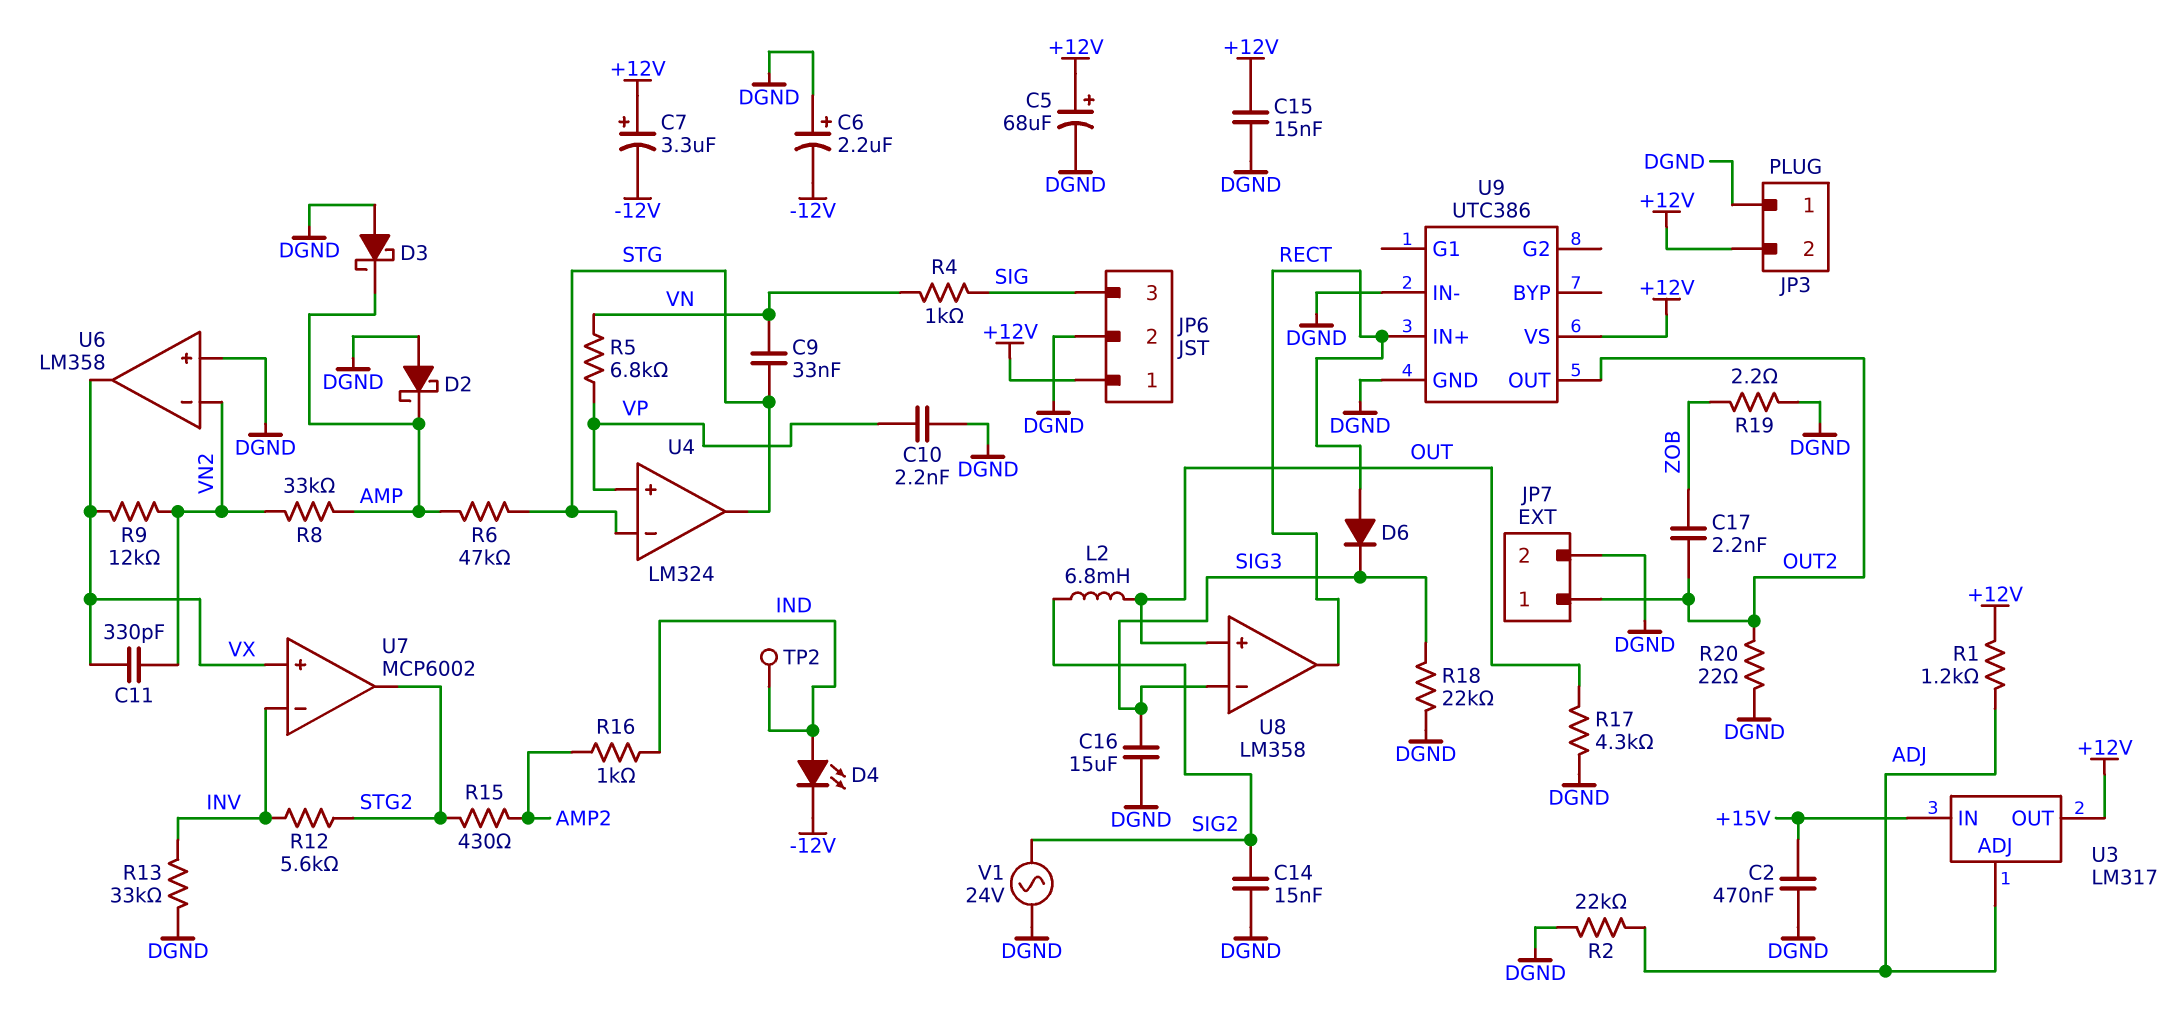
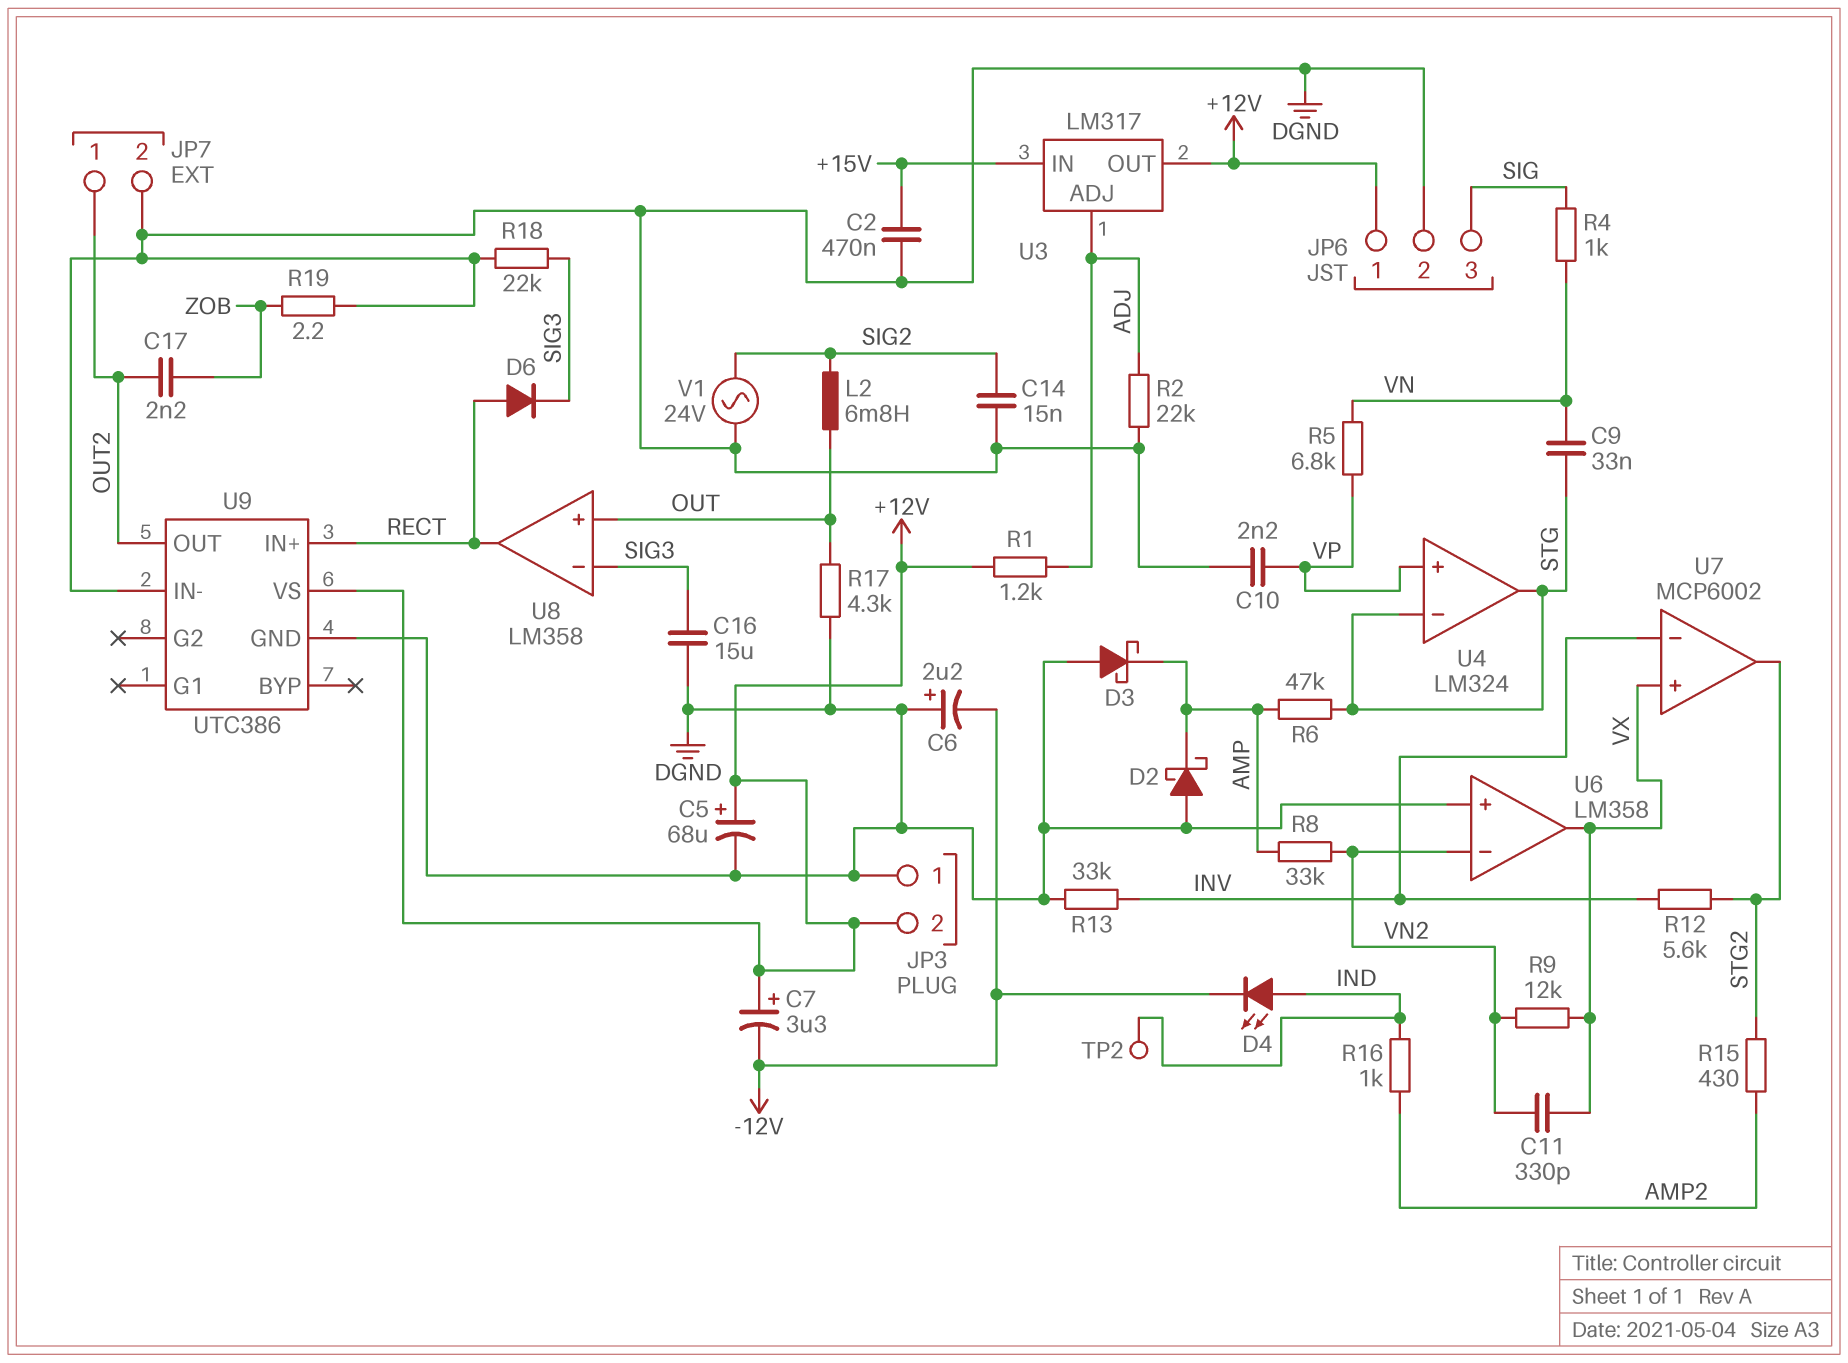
C15: 15nF (+12V, DGND) -> none
R20: 22 (DGND, OUT2) -> none

